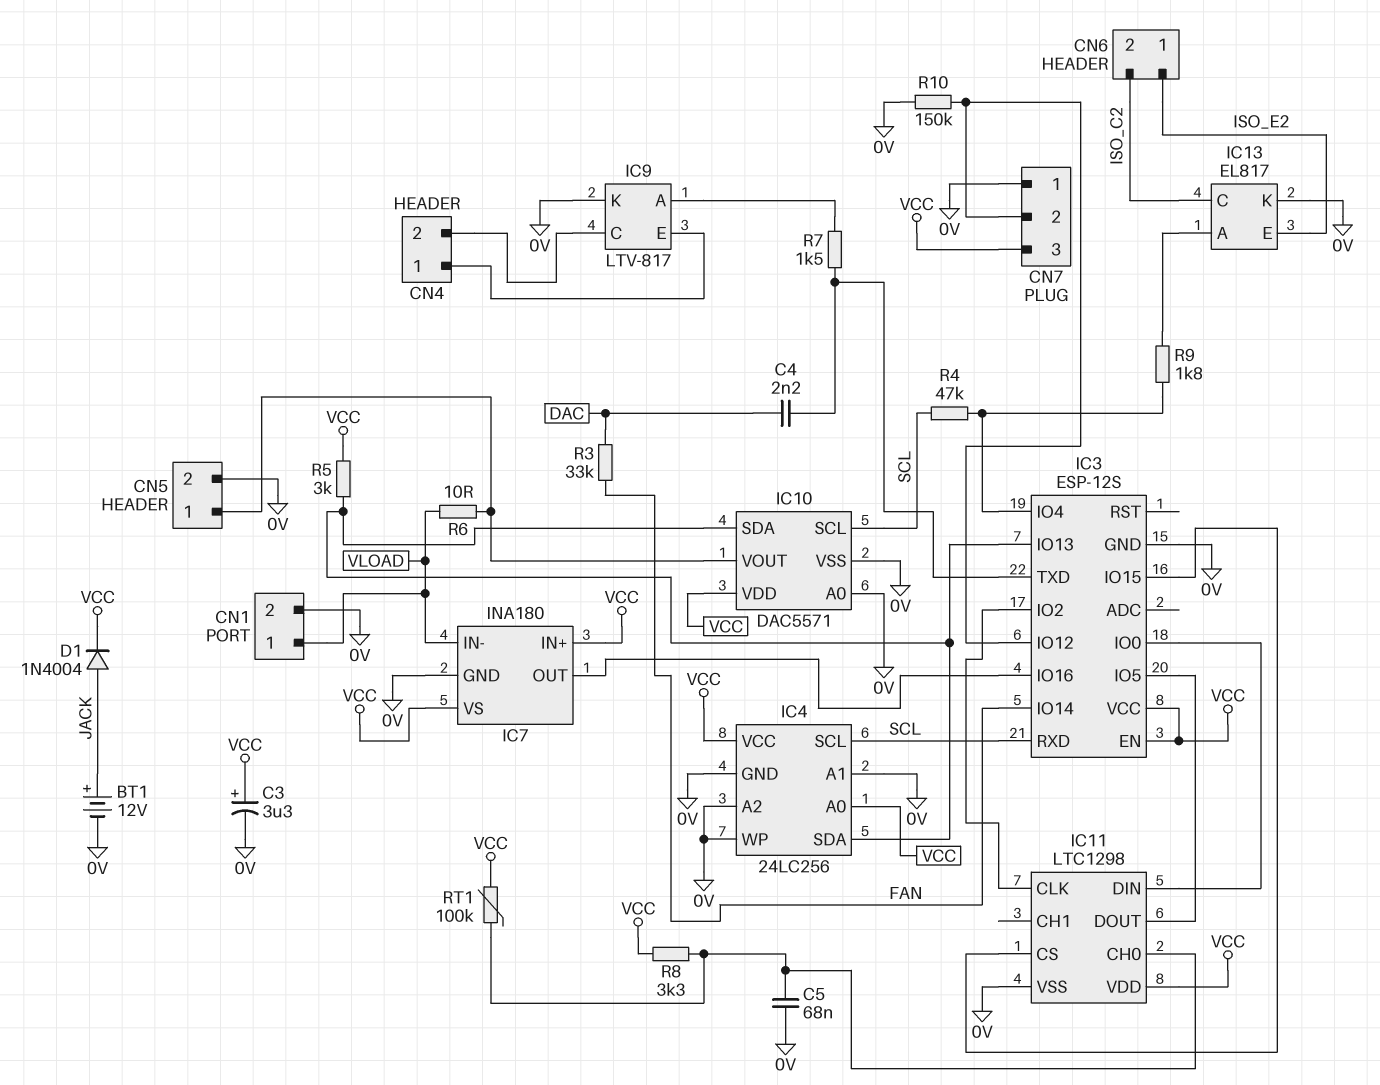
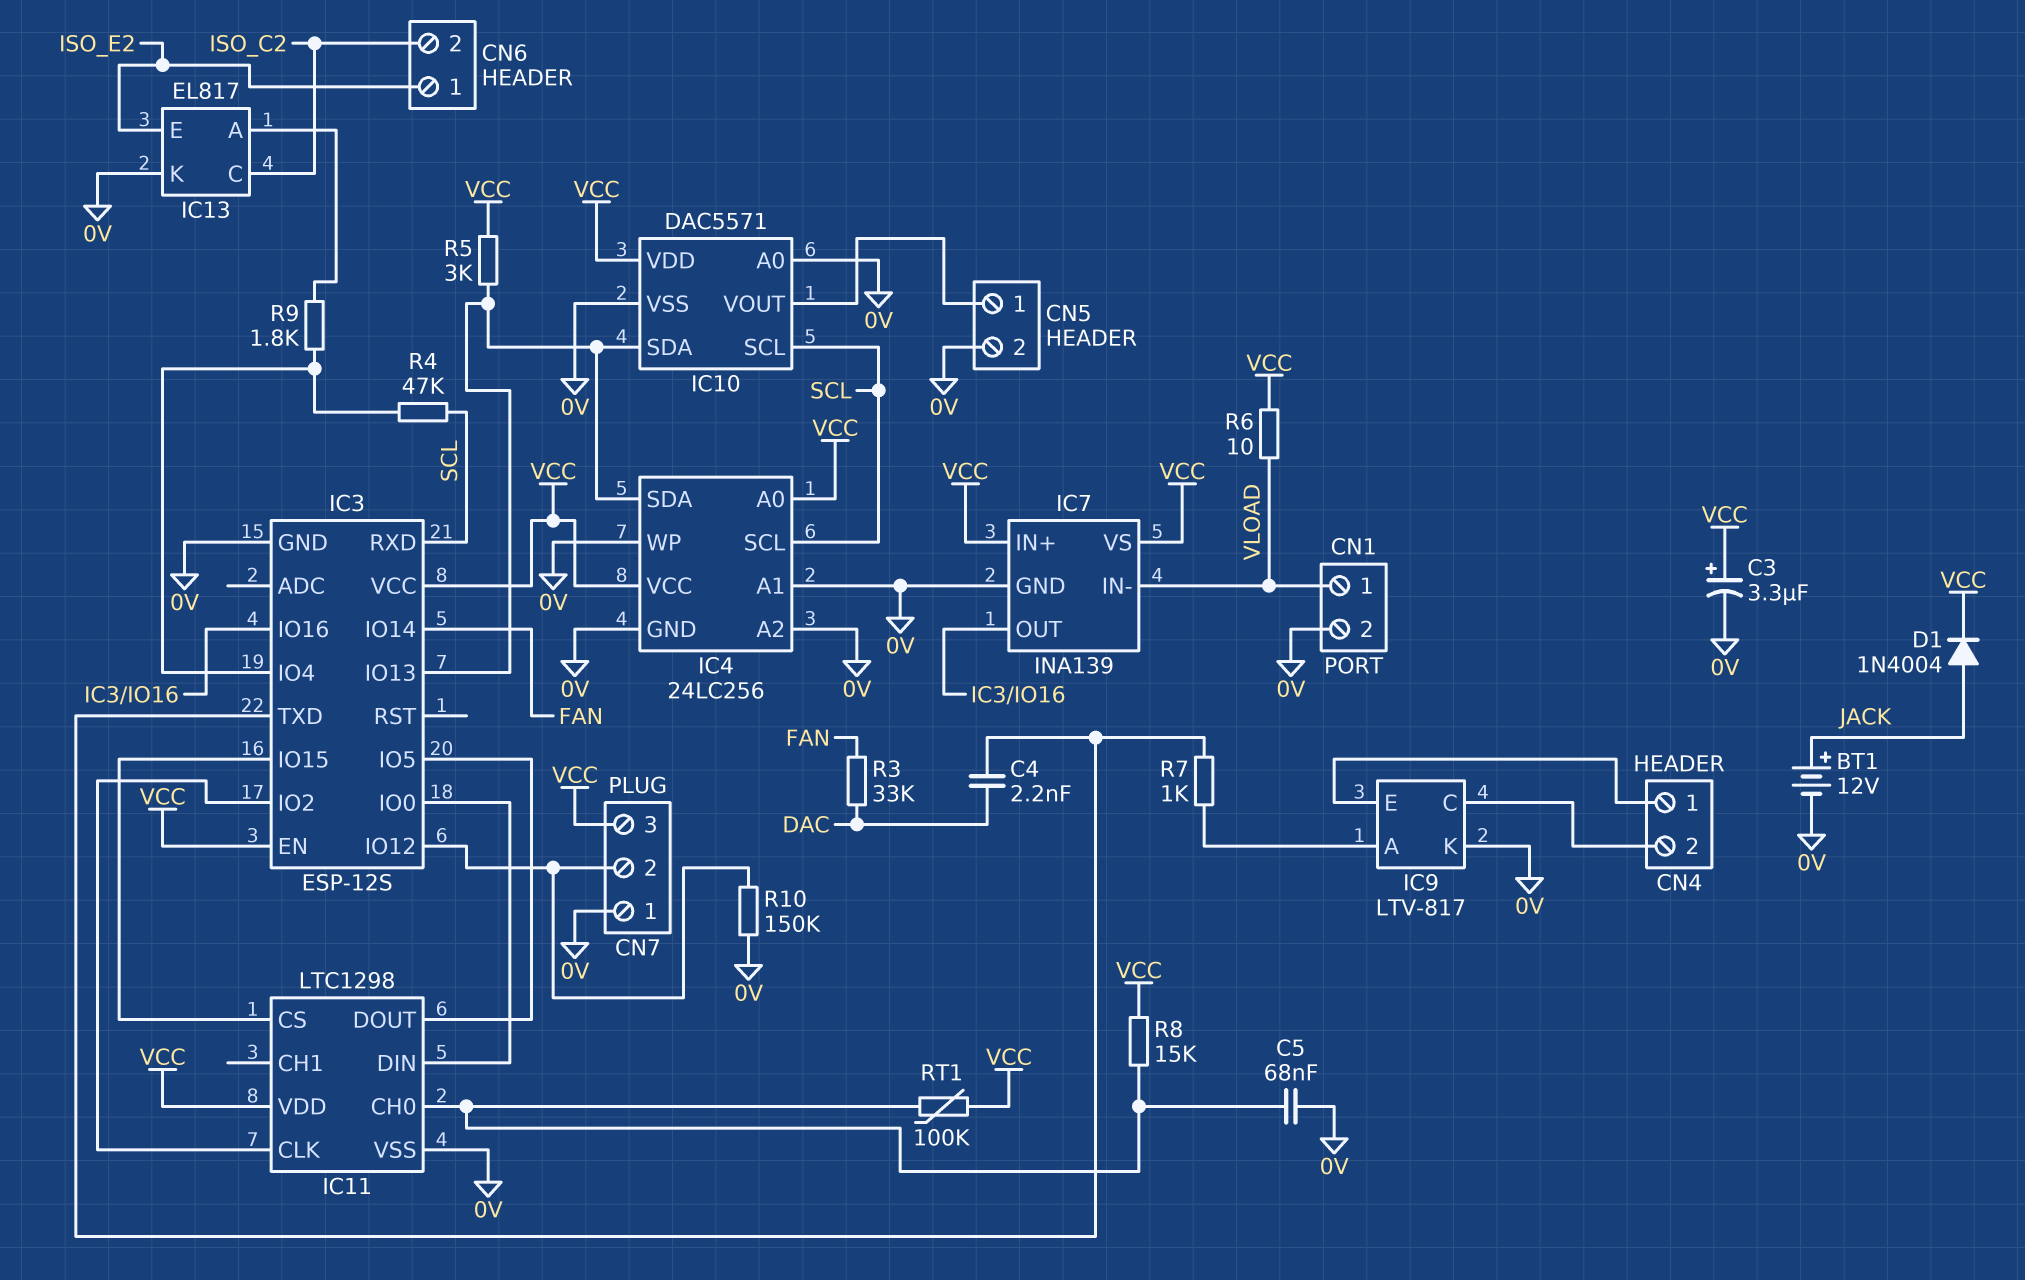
IC7: INA180 -> INA139
R6: 10 (CN5/1, VLOAD) -> 10 (VCC, VLOAD)
R7: 1.5k (IC3/TXD, IC9/A) -> 1k (IC3/TXD, IC9/A)
R8: 3.3k (IC11/CH0, VCC) -> 15k (IC11/CH0, VCC)

